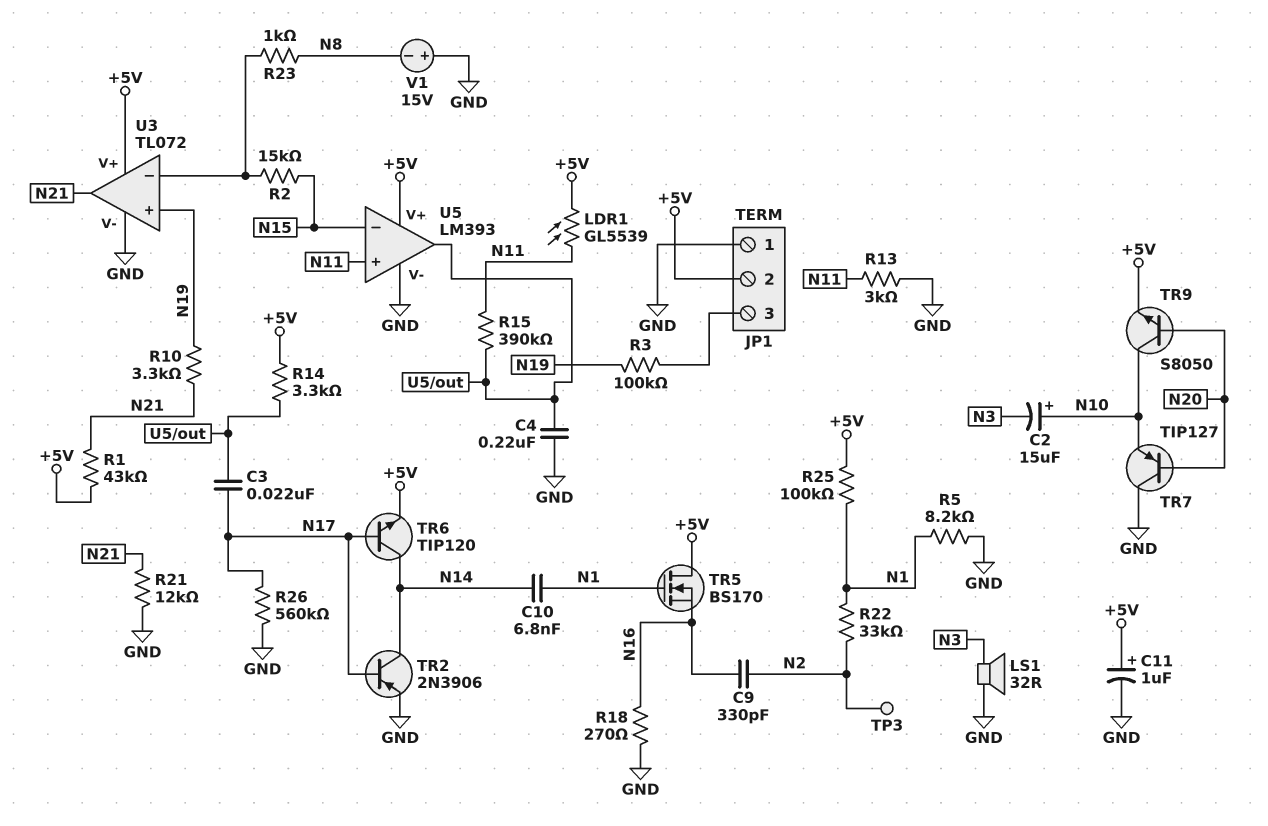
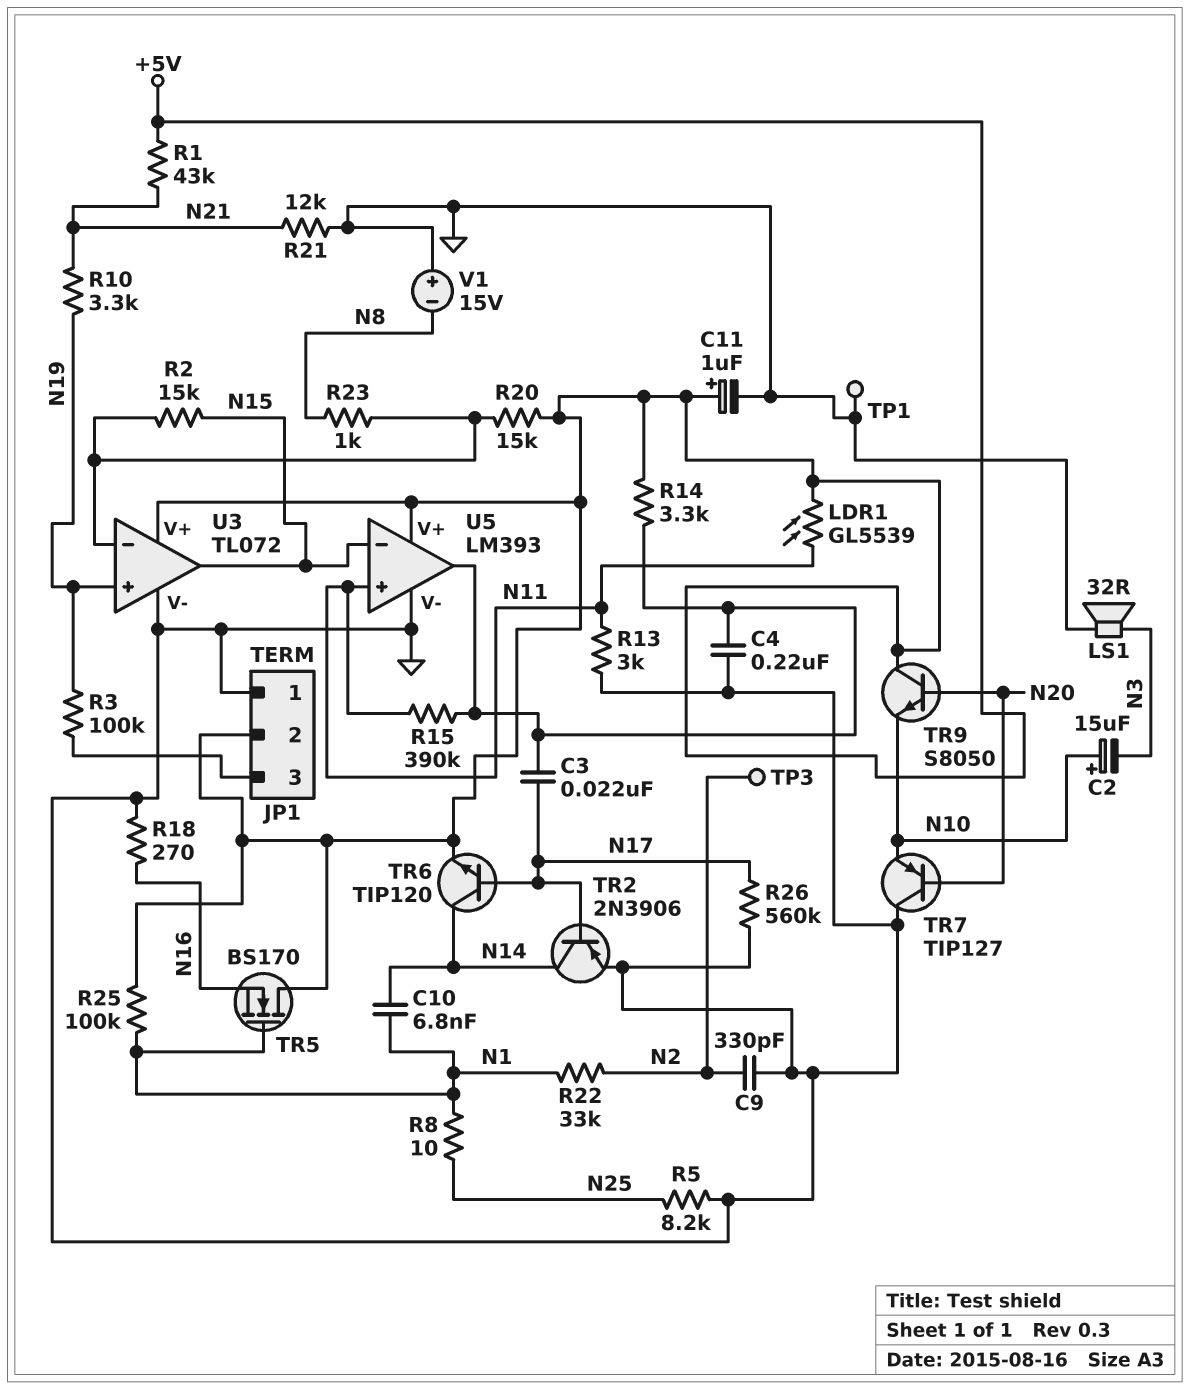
C9: 330pF (N2, N16) -> 330pF (GND, N2)
R5: 8.2k (GND, N1) -> 8.2k (GND, N25)
R8: none -> 10 (N1, N25)
R20: none -> 15k (+5V, U3/in-)
TP1: none -> test point (GND)
TR9: NPN S8050 (B N20, C N10, E +5V) -> NPN S8050 (B N20, C +5V, E N10)
U3 pin out: N21 -> N15

